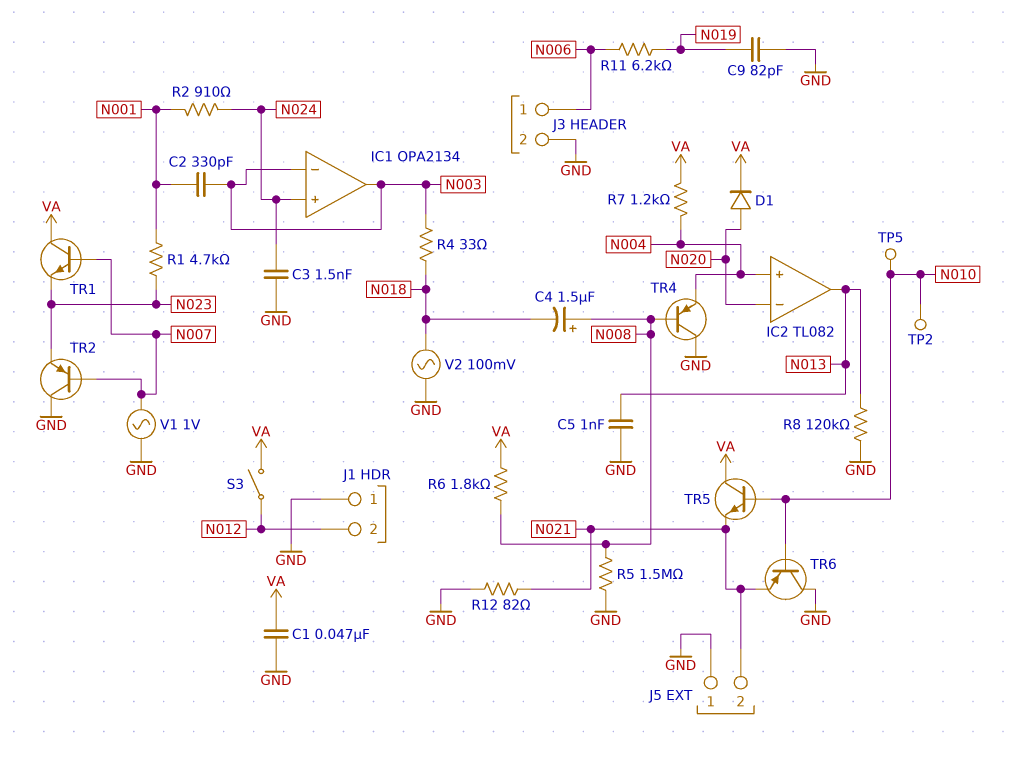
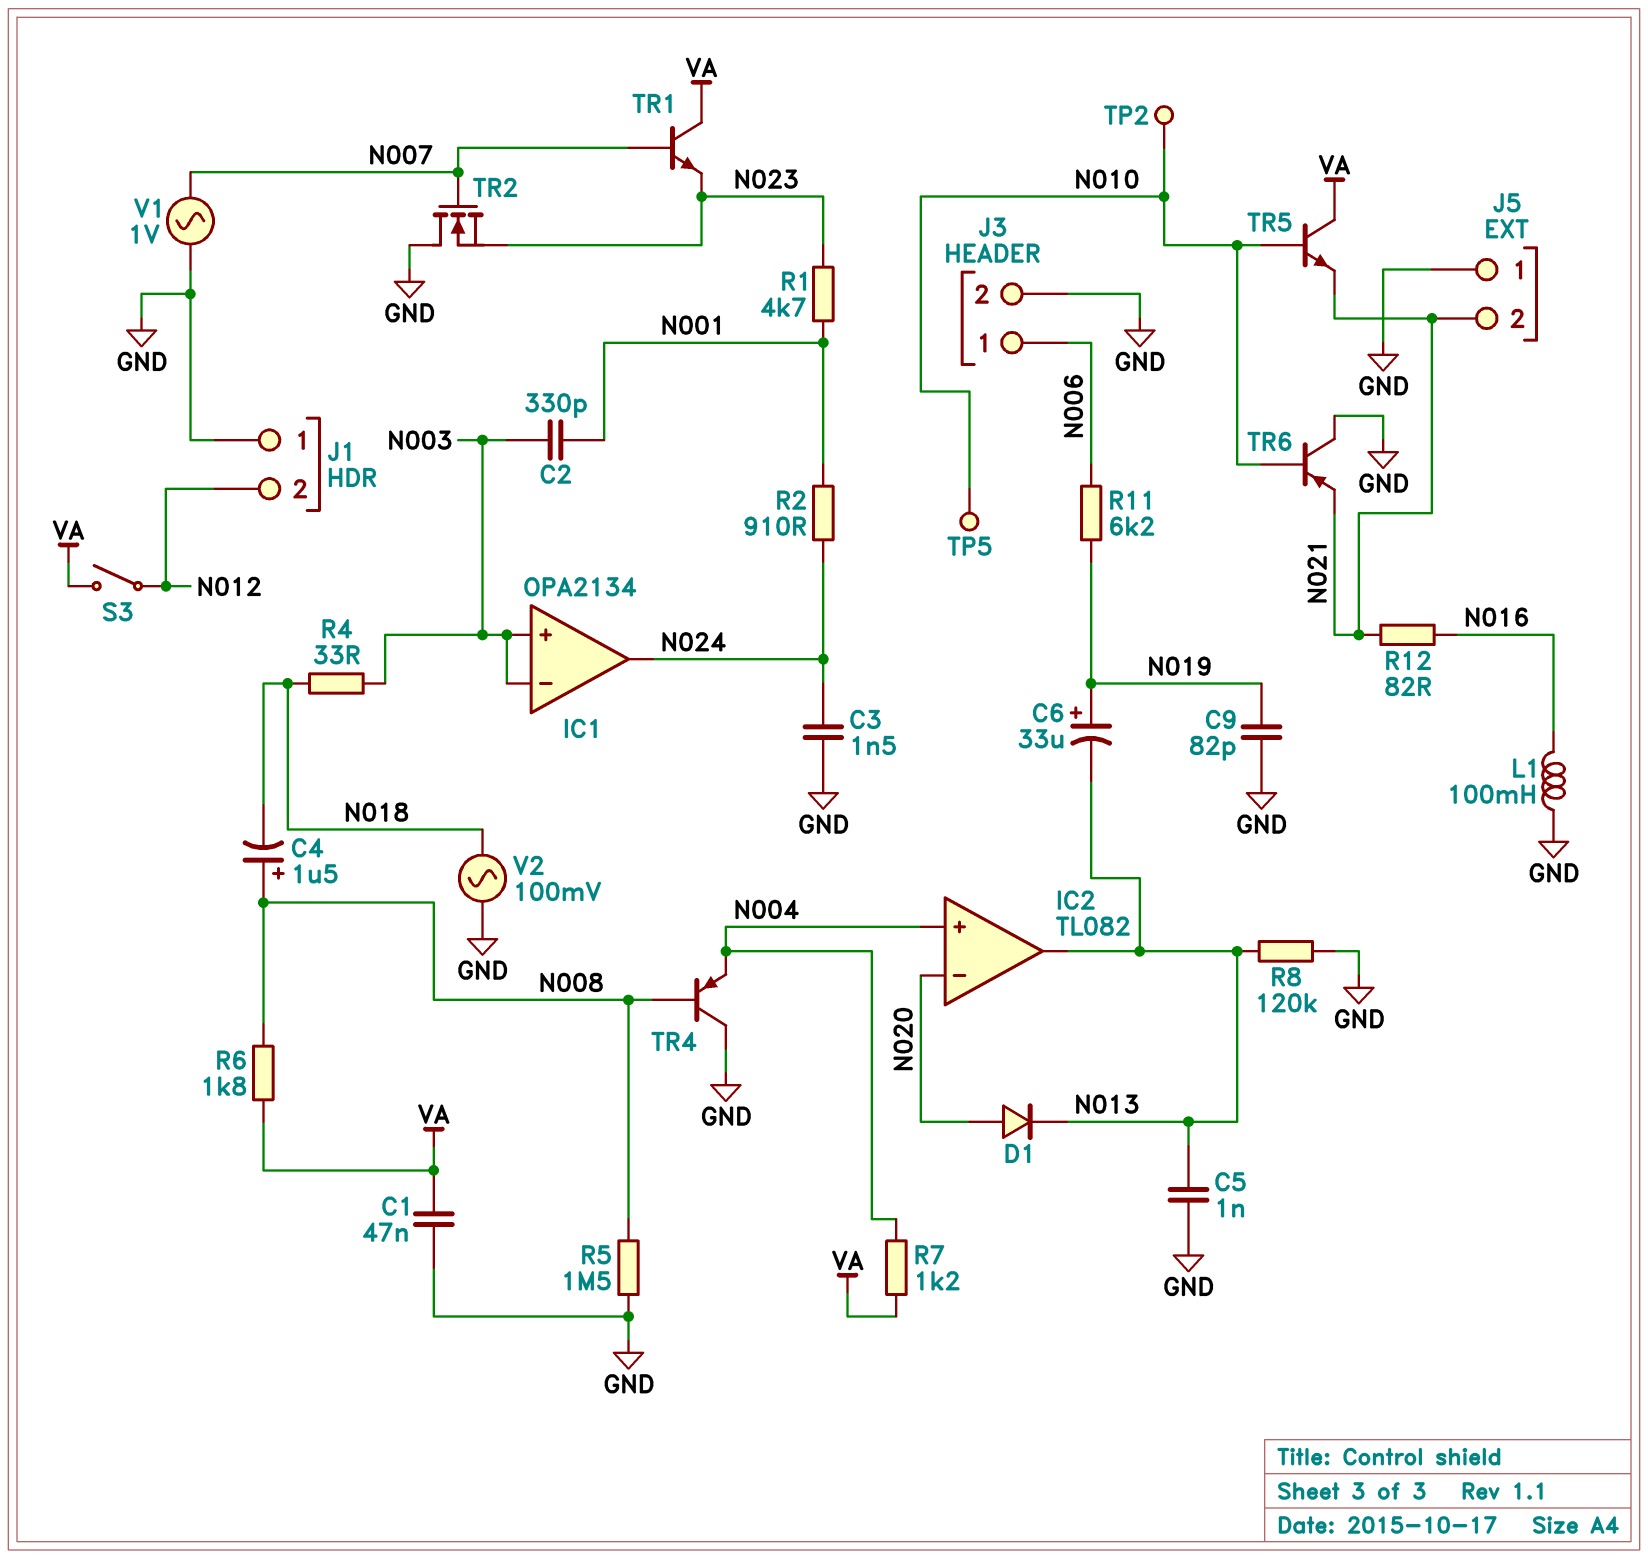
C6: none -> 33uF (plus N019, minus N013)
D1: diode (A N020, K VA) -> diode (A N020, K N013)
IC1 pin in+: N024 -> N003
IC1 pin out: N003 -> N024
L1: none -> 100mH (GND, N016)
R12: 82 (GND, N021) -> 82 (N016, N021)
TR2: PNP (B N007, C GND, E N023) -> NMOS (G N007, D GND, S N023)

